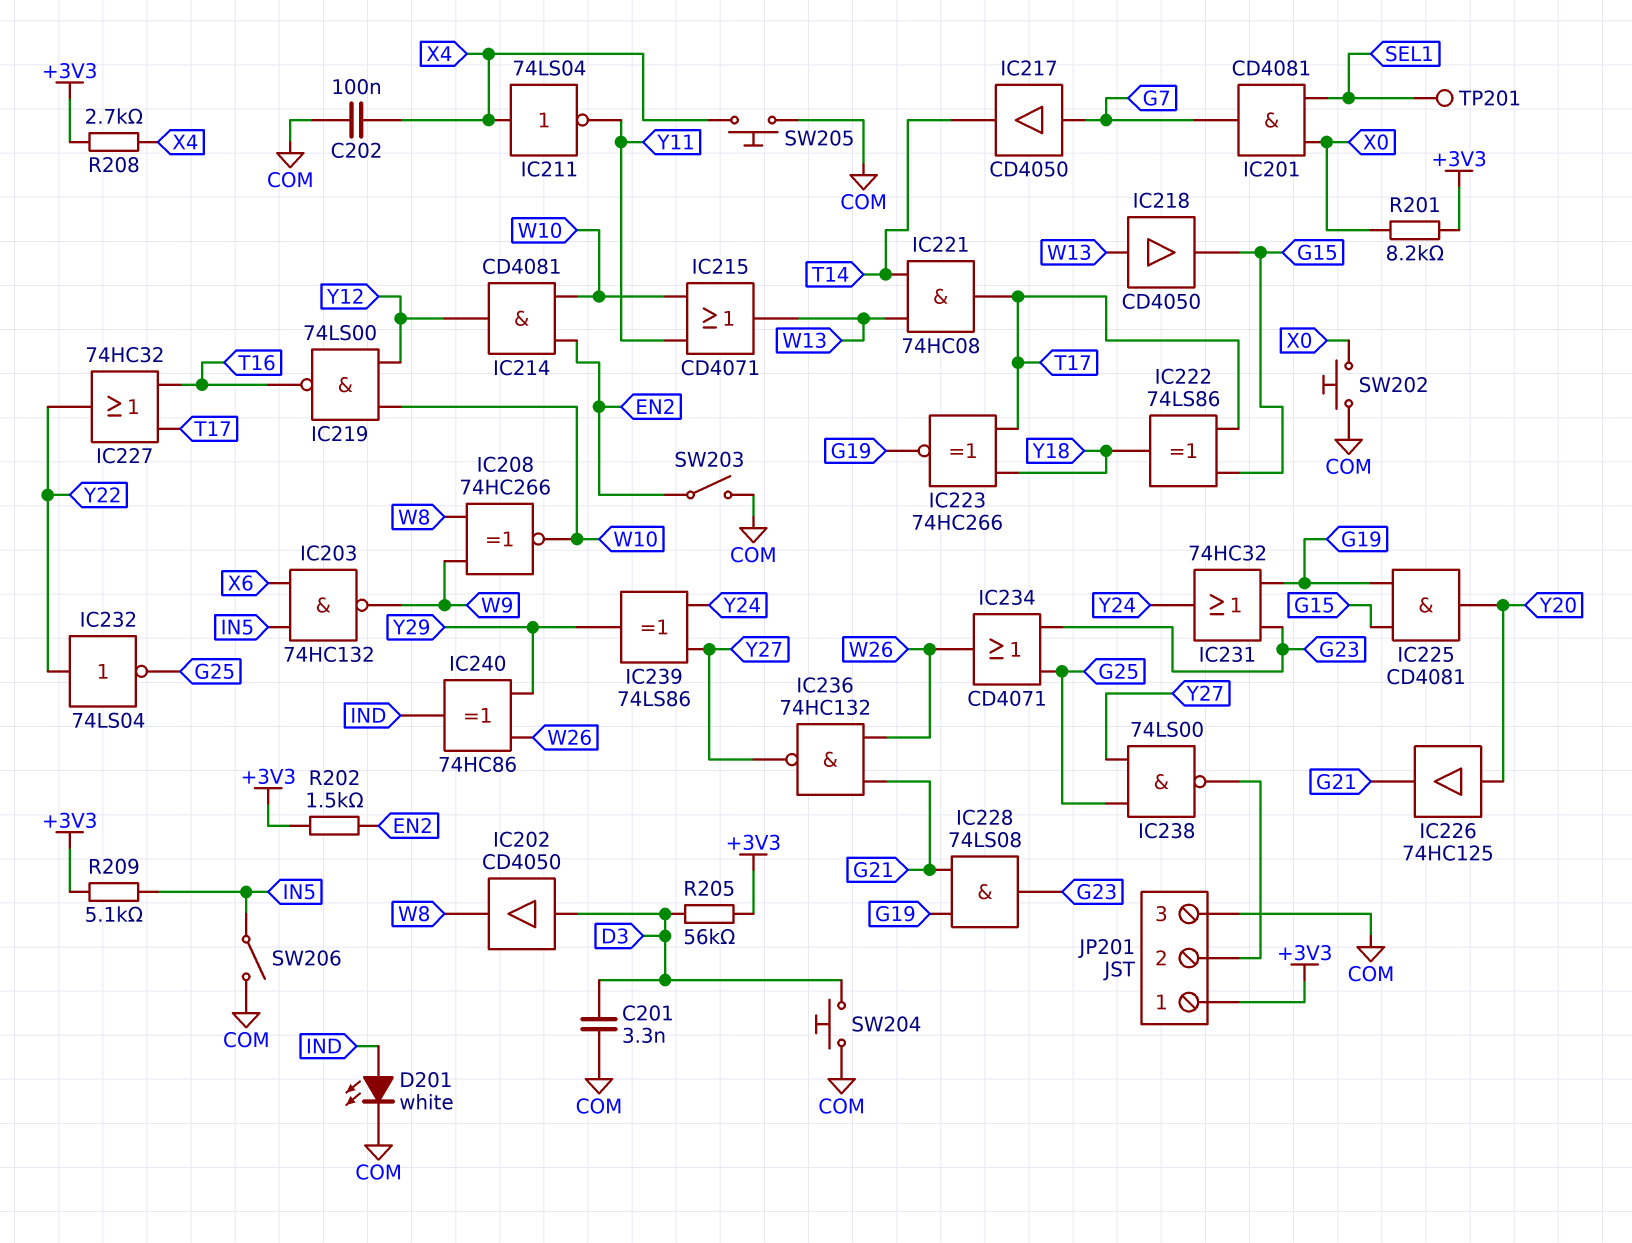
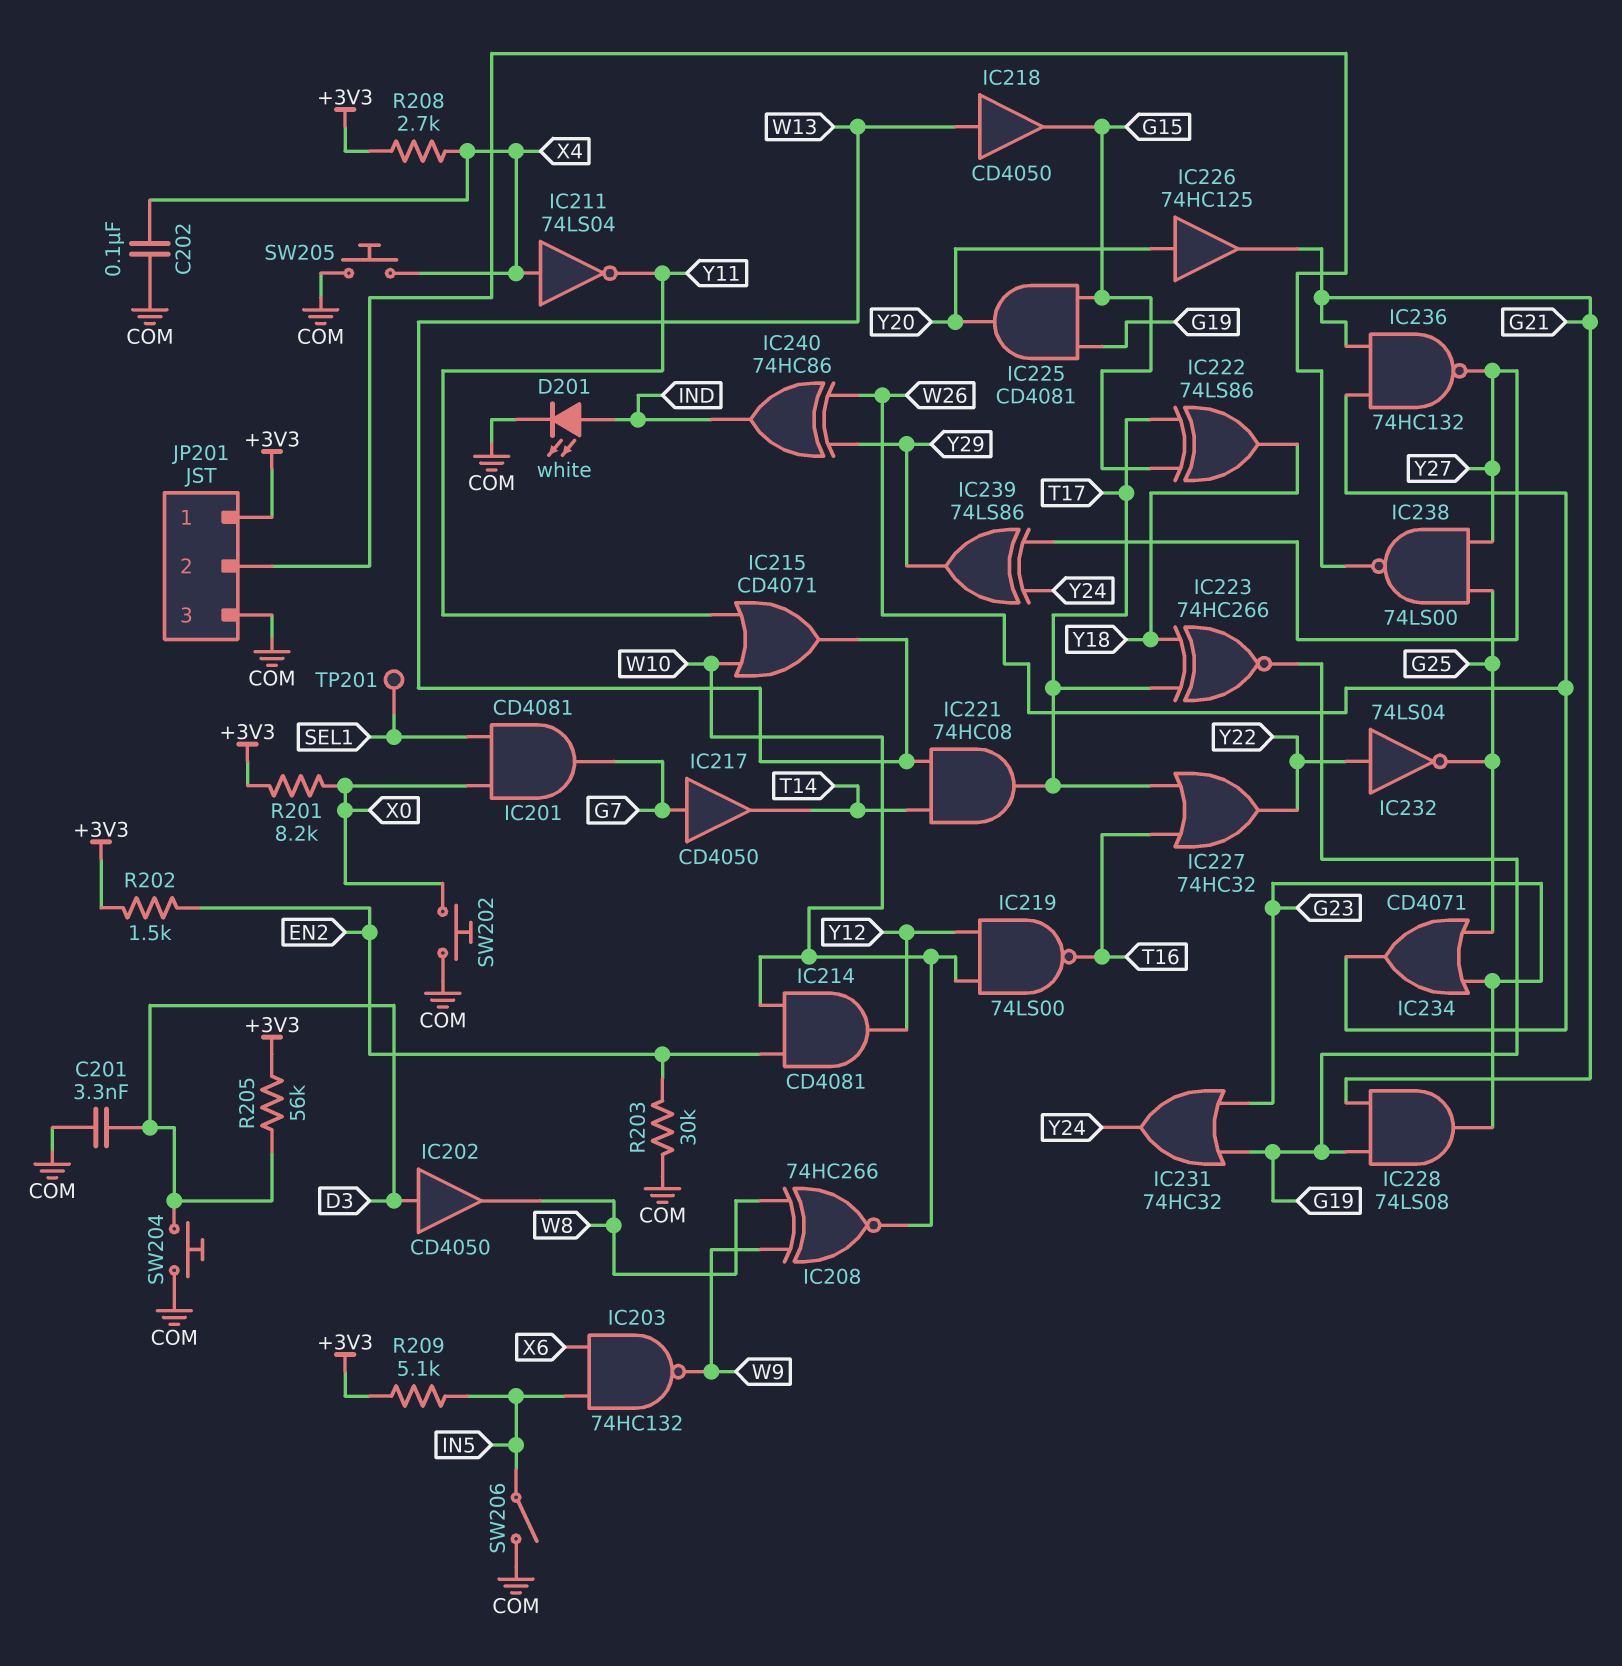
R203: none -> 30k (COM, EN2)
SW203: switch (COM, EN2) -> none

